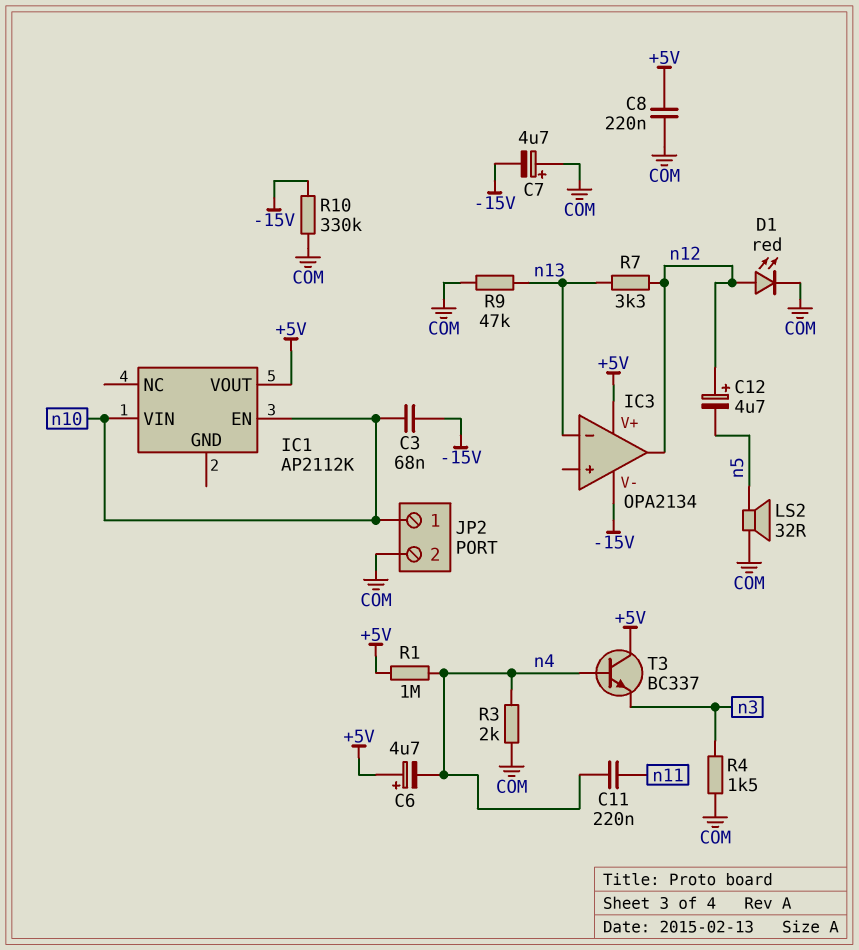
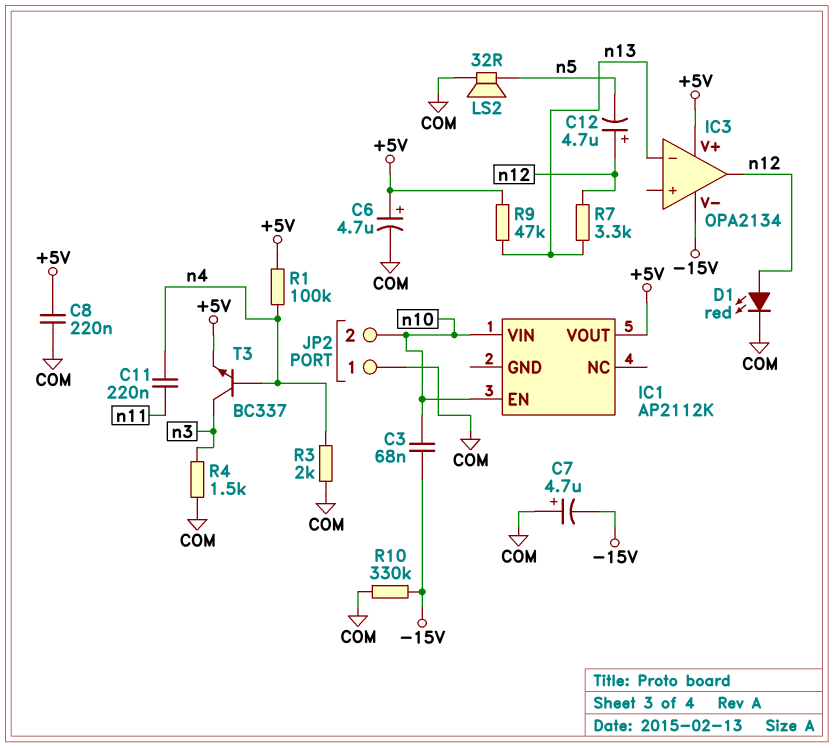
C6: 4.7uF (plus +5V, minus n4) -> 4.7uF (plus +5V, minus COM)
JP2 pin 1: n10 -> COM
JP2 pin 2: COM -> n10
R1: 1M (+5V, n4) -> 100k (+5V, n4)
R9: 47k (COM, n13) -> 47k (+5V, n13)
T3: NPN BC337 (B n4, C +5V, E n3) -> NPN BC337 (B n4, C n3, E +5V)

